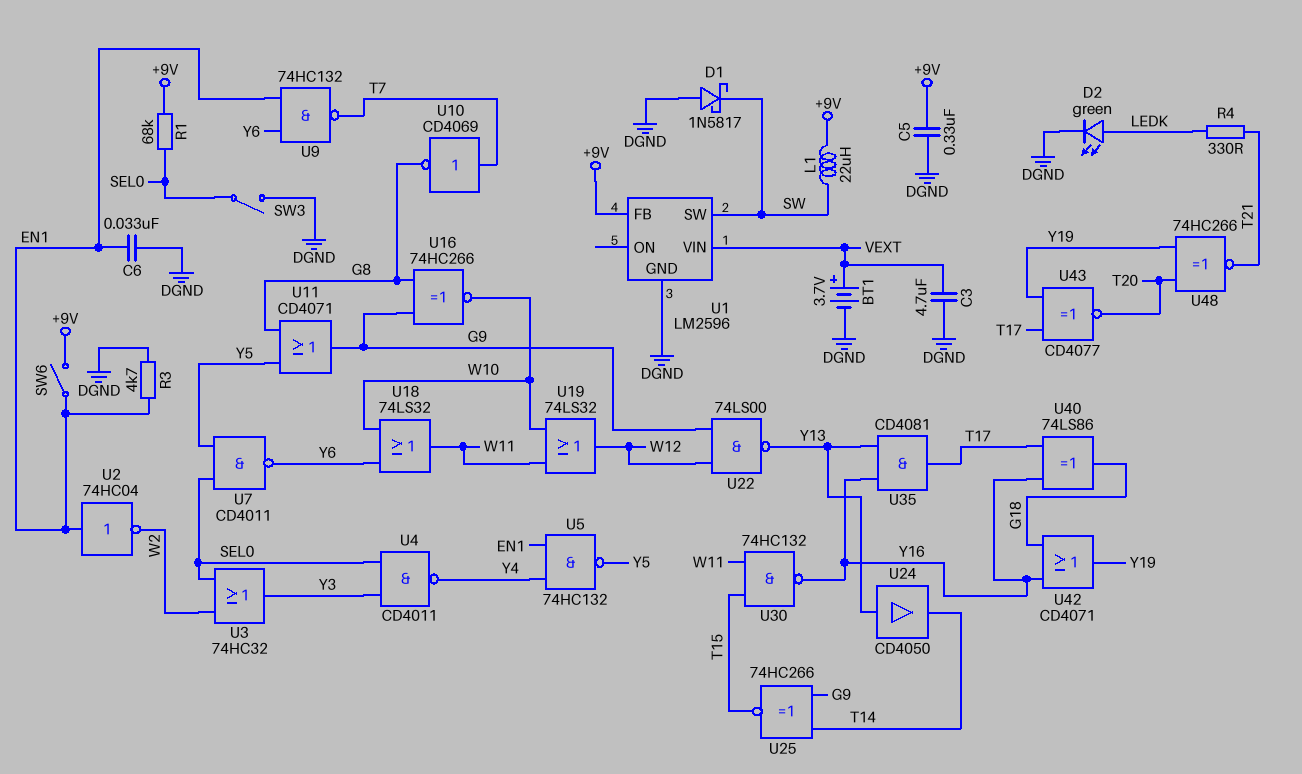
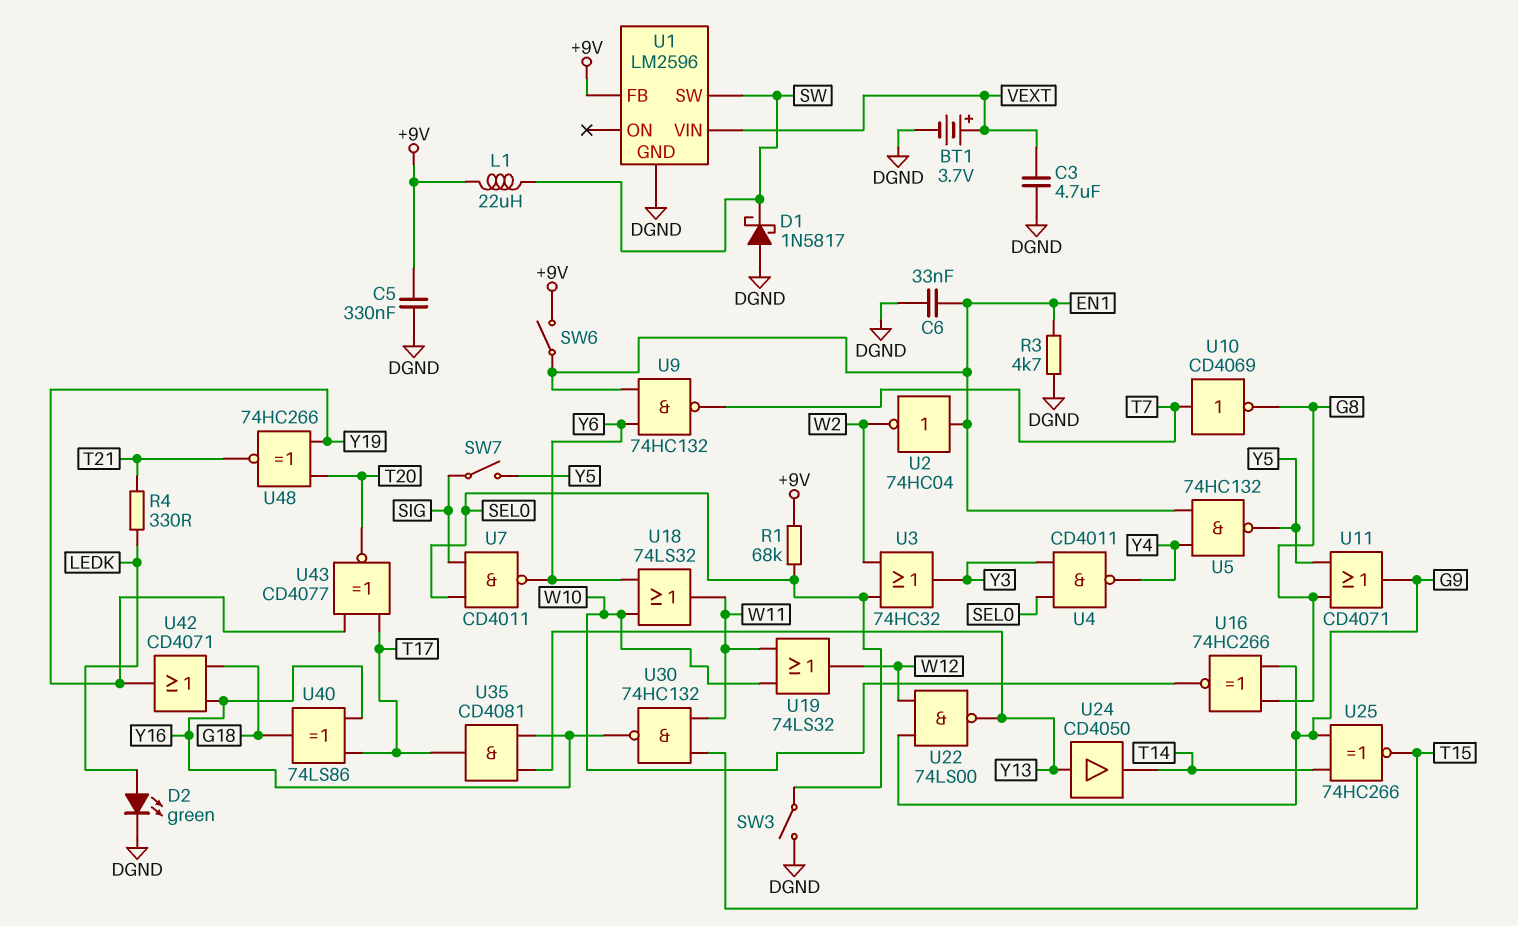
SW7: none -> switch (SIG, Y5)
U7: NAND CD4011 (in SEL0, in Y5, out Y6) -> NAND CD4011 (in SEL0, in SIG, out Y6)

